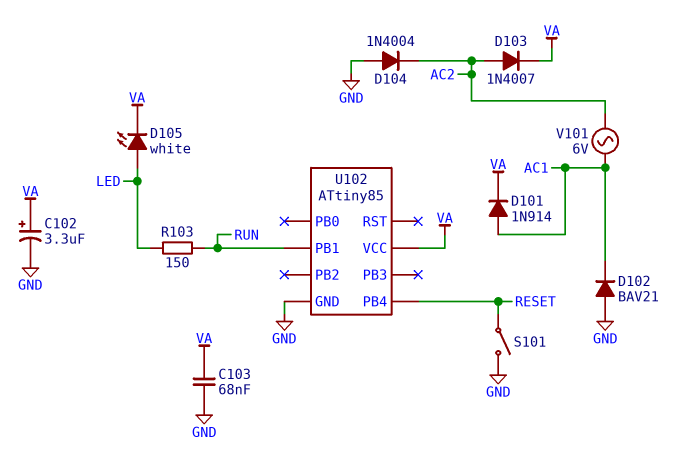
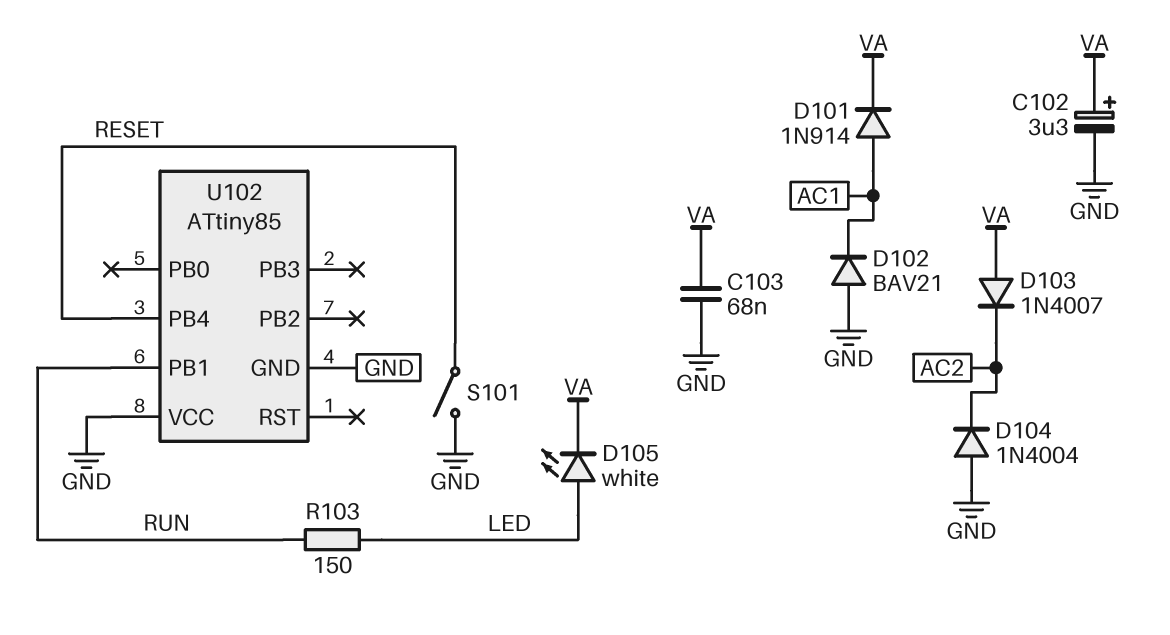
D103: diode 1N4007 (A AC2, K VA) -> diode 1N4007 (A VA, K AC2)
U102 pin VCC: VA -> GND
V101: AC 6V (AC1, AC2) -> none

